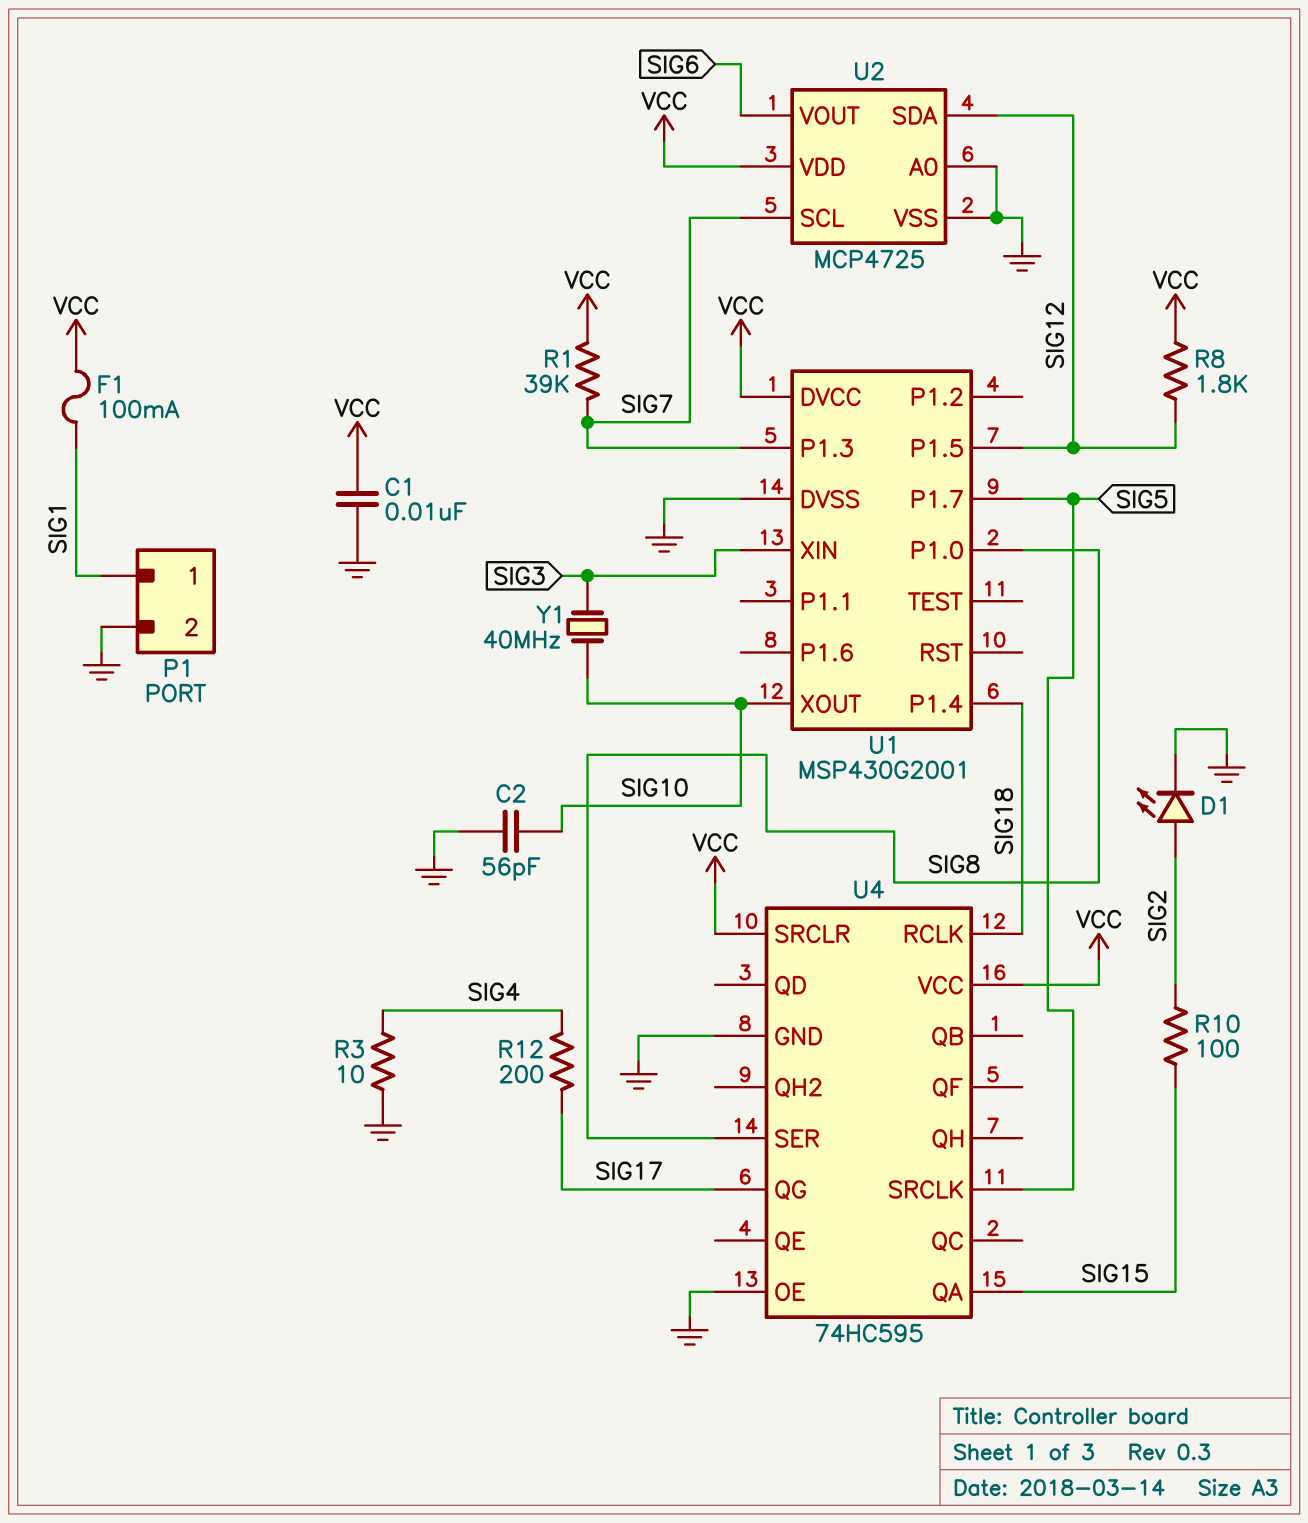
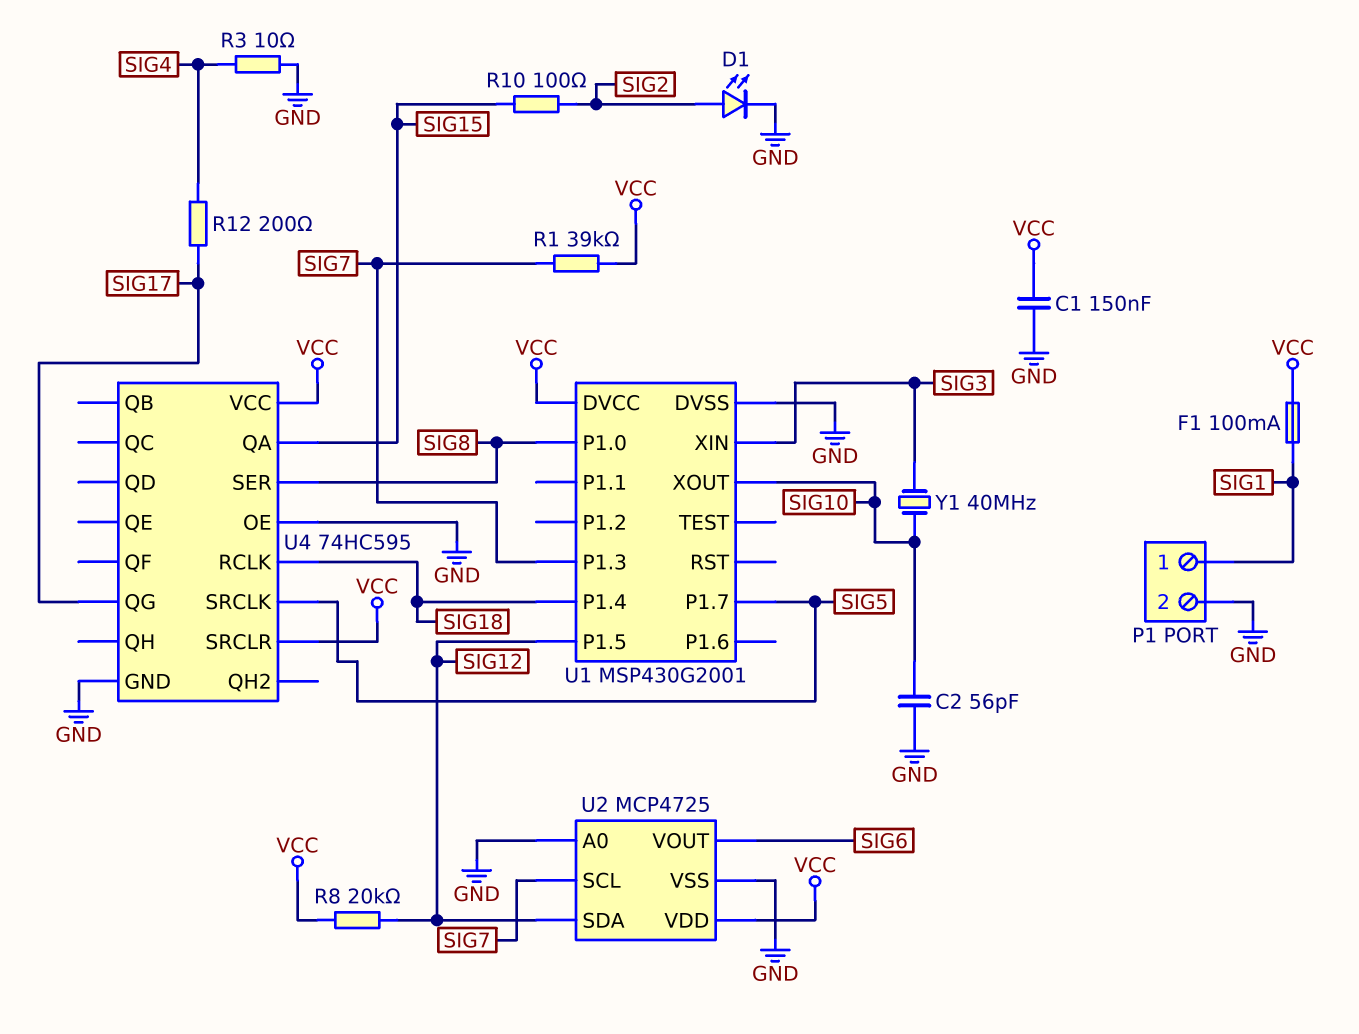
C1: 10nF (GND, VCC) -> 150nF (GND, VCC)
R8: 1.8k (SIG12, VCC) -> 20k (SIG12, VCC)

